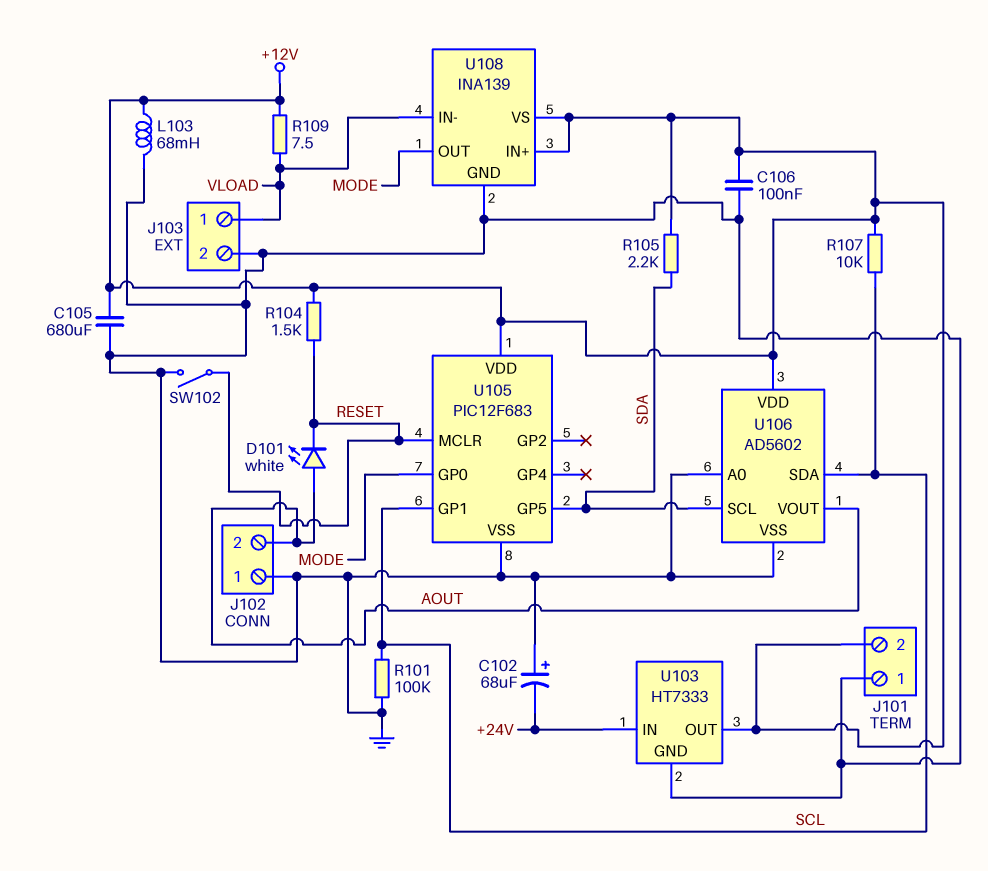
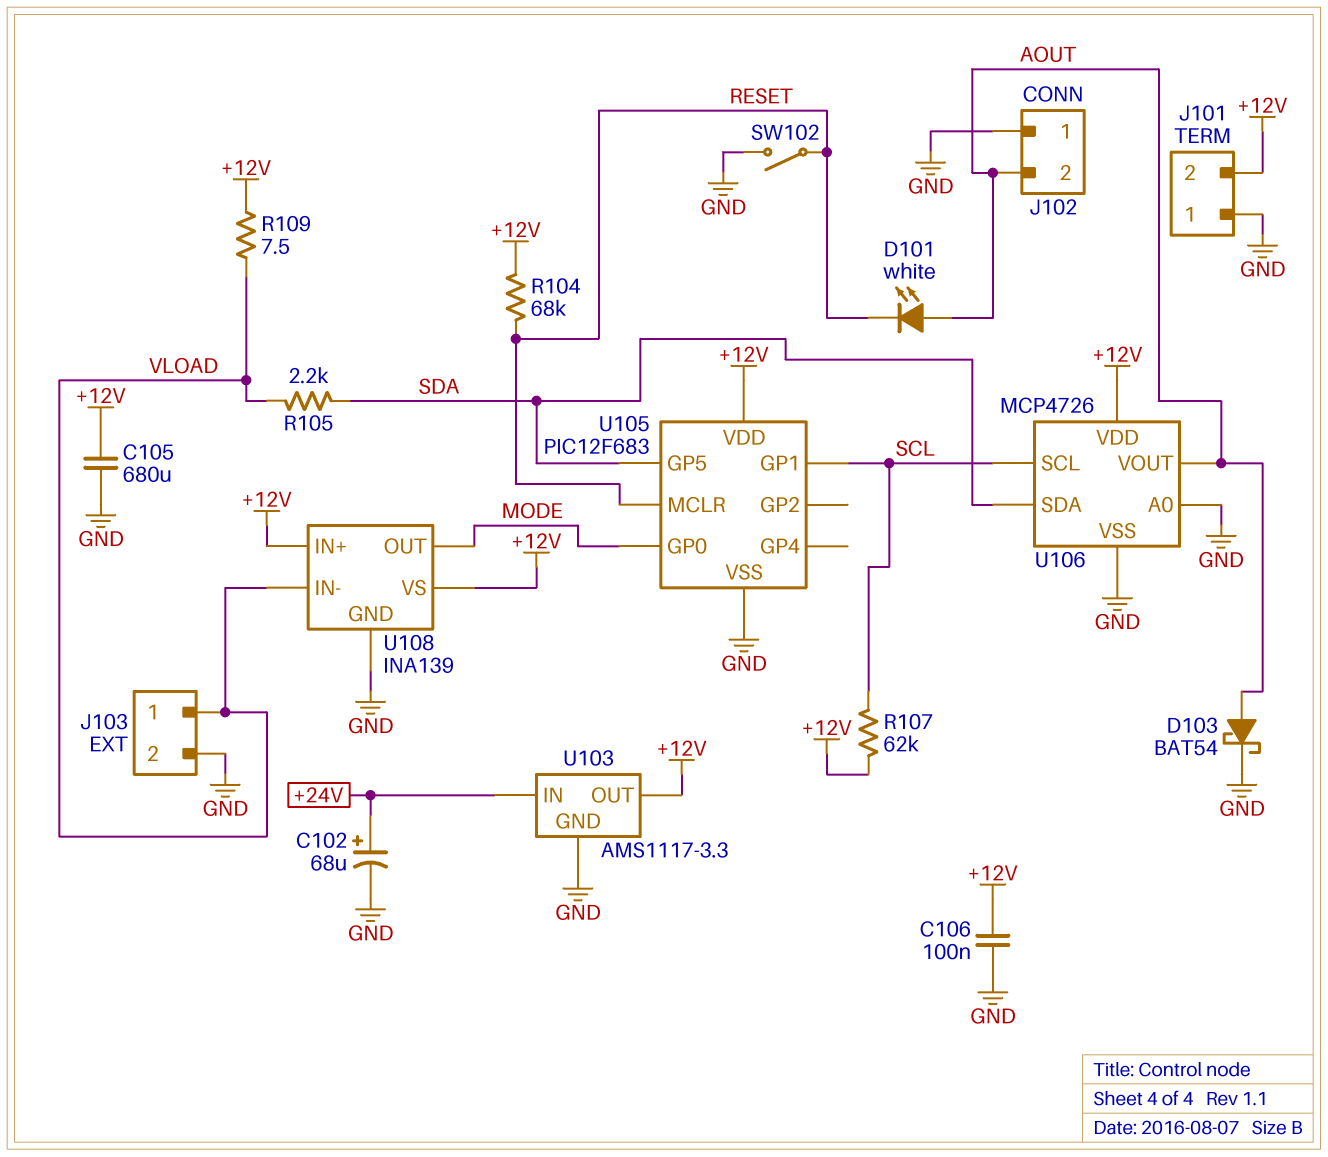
C102: 68uF (plus GND, minus +24V) -> 68uF (plus +24V, minus GND)
D103: none -> schottky BAT54 (A AOUT, K GND)
L103: 68mH (+12V, GND) -> none
R101: 100k (GND, SCL) -> none
R104: 1.5k (+12V, RESET) -> 68k (+12V, RESET)
R105: 2.2k (+12V, SDA) -> 2.2k (SDA, VLOAD)
R107: 10k (+12V, SCL) -> 62k (+12V, SCL)
U103: HT7333 -> AMS1117-3.3
U106: AD5602 -> MCP4726
U106 pin SCL: SDA -> SCL
U106 pin SDA: SCL -> SDA

